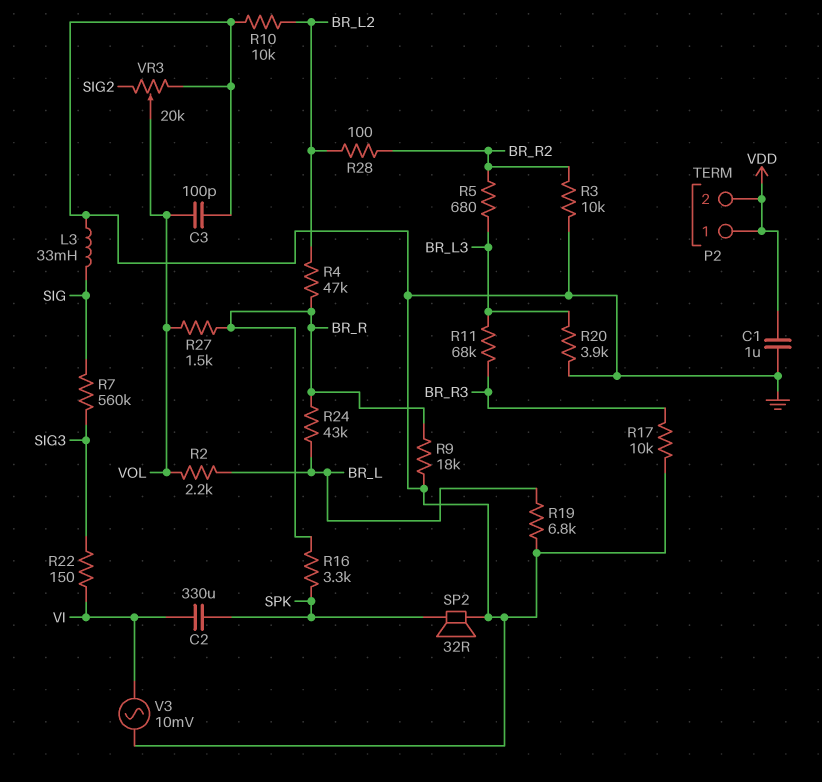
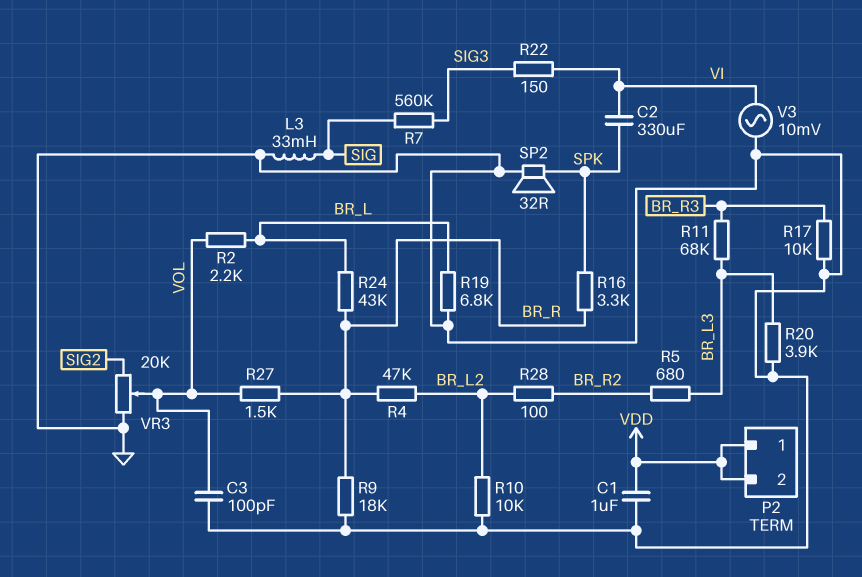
R3: 10k (BR_R2, GND) -> none

